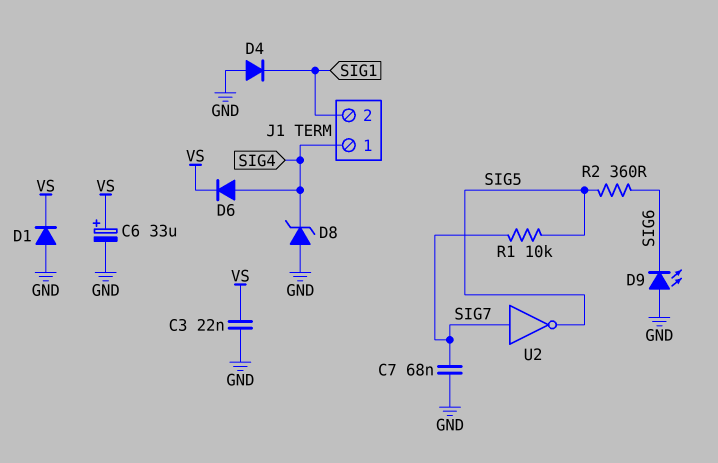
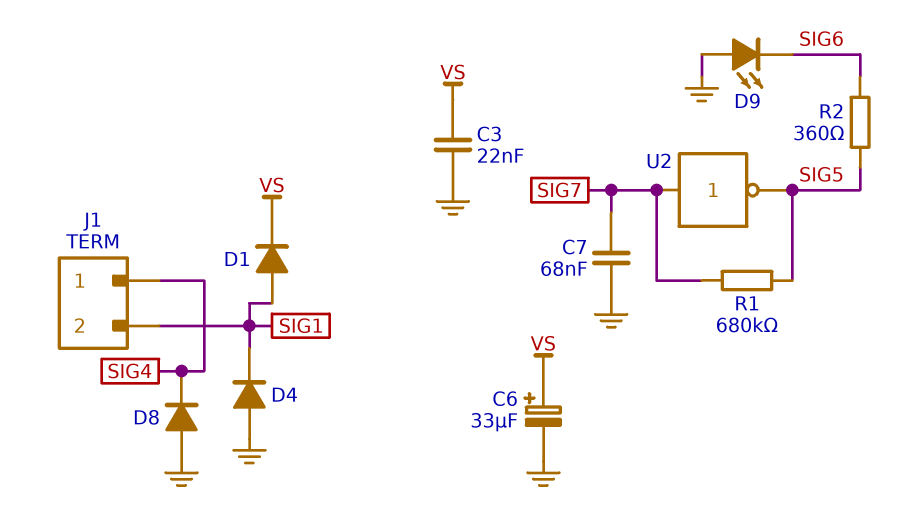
D1: diode (A GND, K VS) -> diode (A SIG1, K VS)
D6: diode (A SIG4, K VS) -> none
D8: zener (A GND, K SIG4) -> diode (A GND, K SIG4)
R1: 10k (SIG5, SIG7) -> 680k (SIG5, SIG7)

